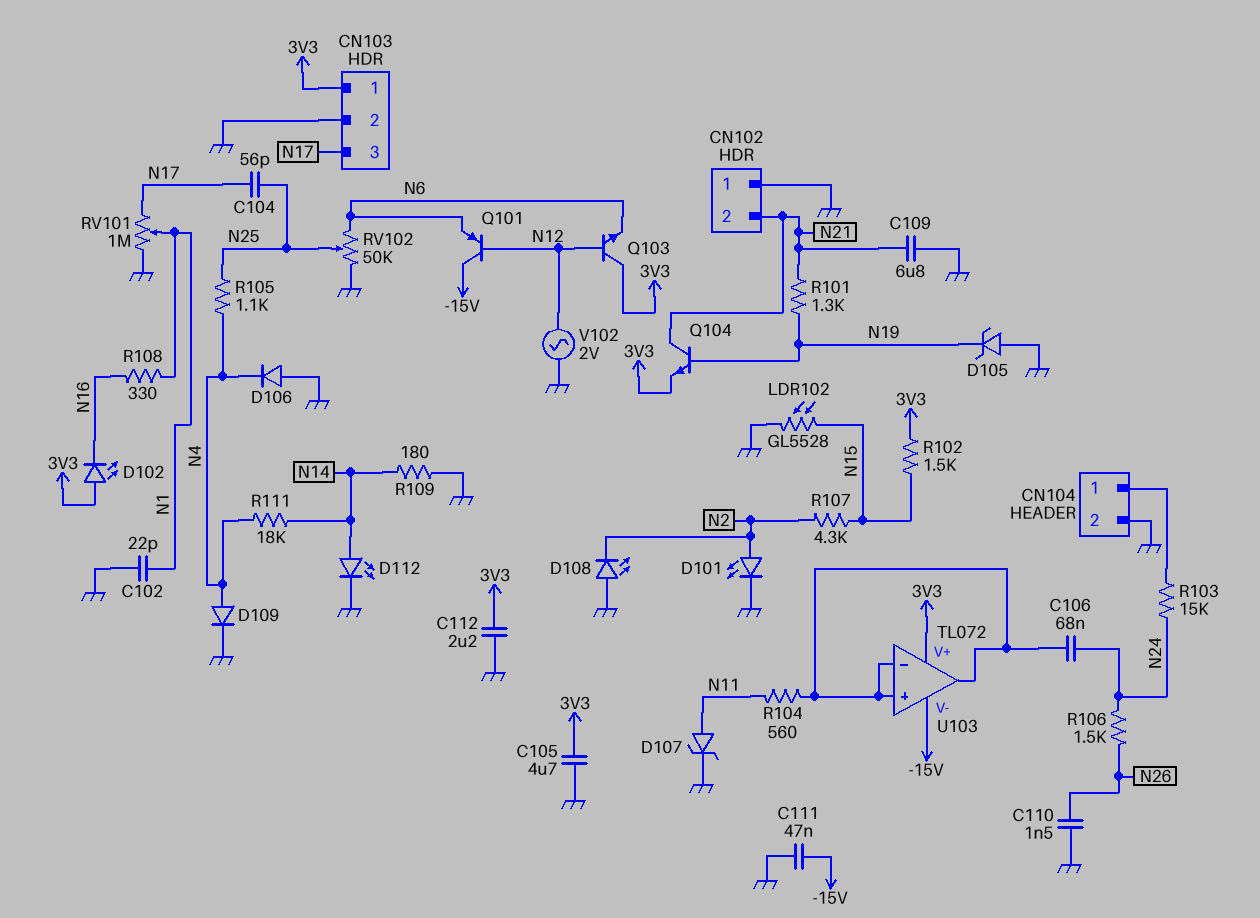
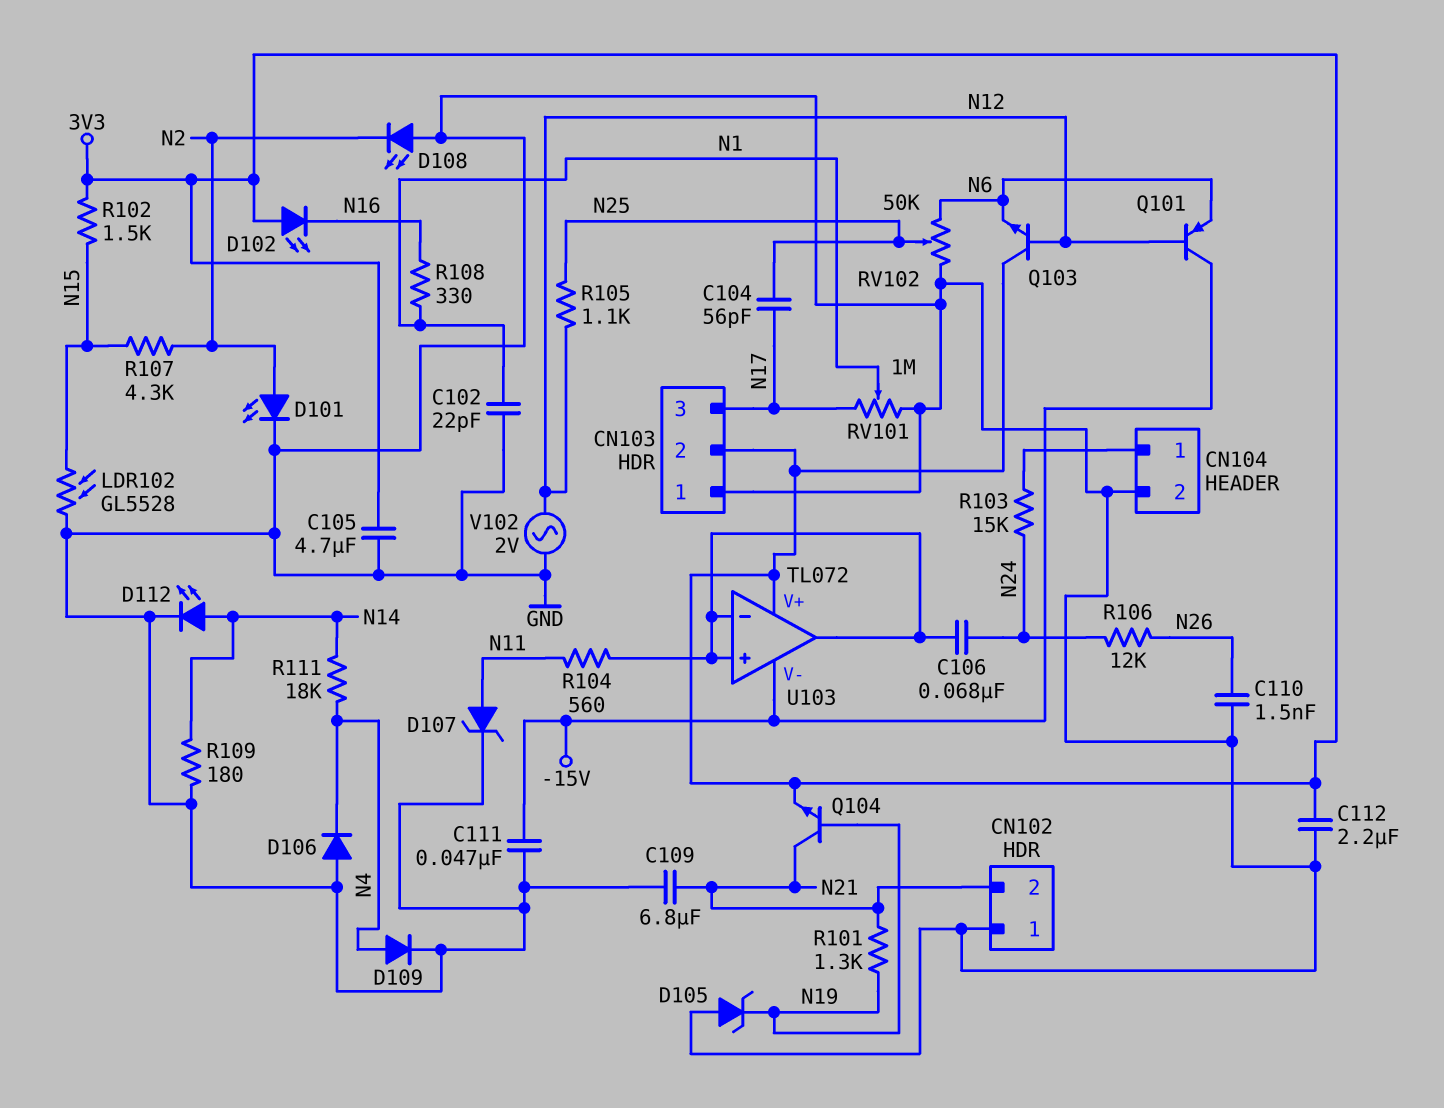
CN103 pin 1: 3V3 -> GND
CN103 pin 2: GND -> 3V3
R105: 1.1k (N4, N25) -> 1.1k (N12, N25)
R106: 1.5k (N24, N26) -> 12k (N24, N26)

